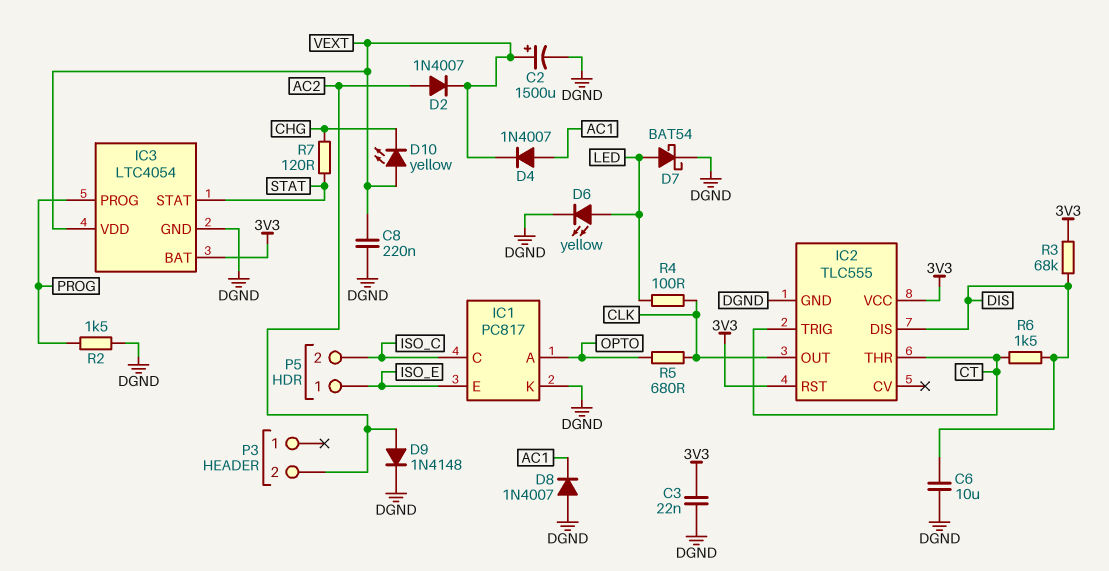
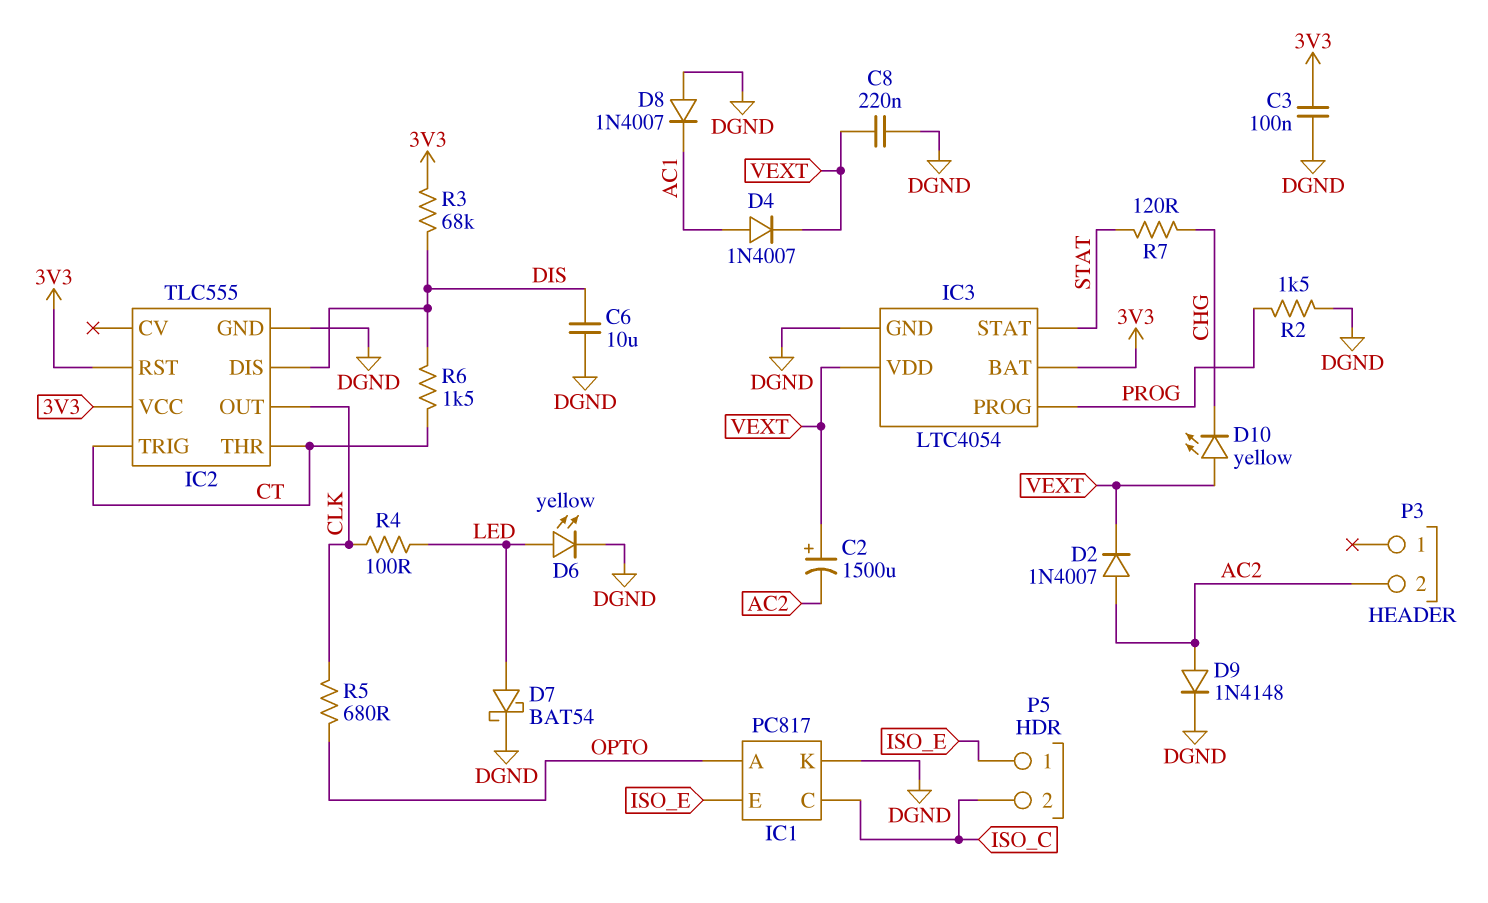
C2: 1500uF (plus VEXT, minus DGND) -> 1500uF (plus VEXT, minus AC2)
C3: 22nF (3V3, DGND) -> 100nF (3V3, DGND)

